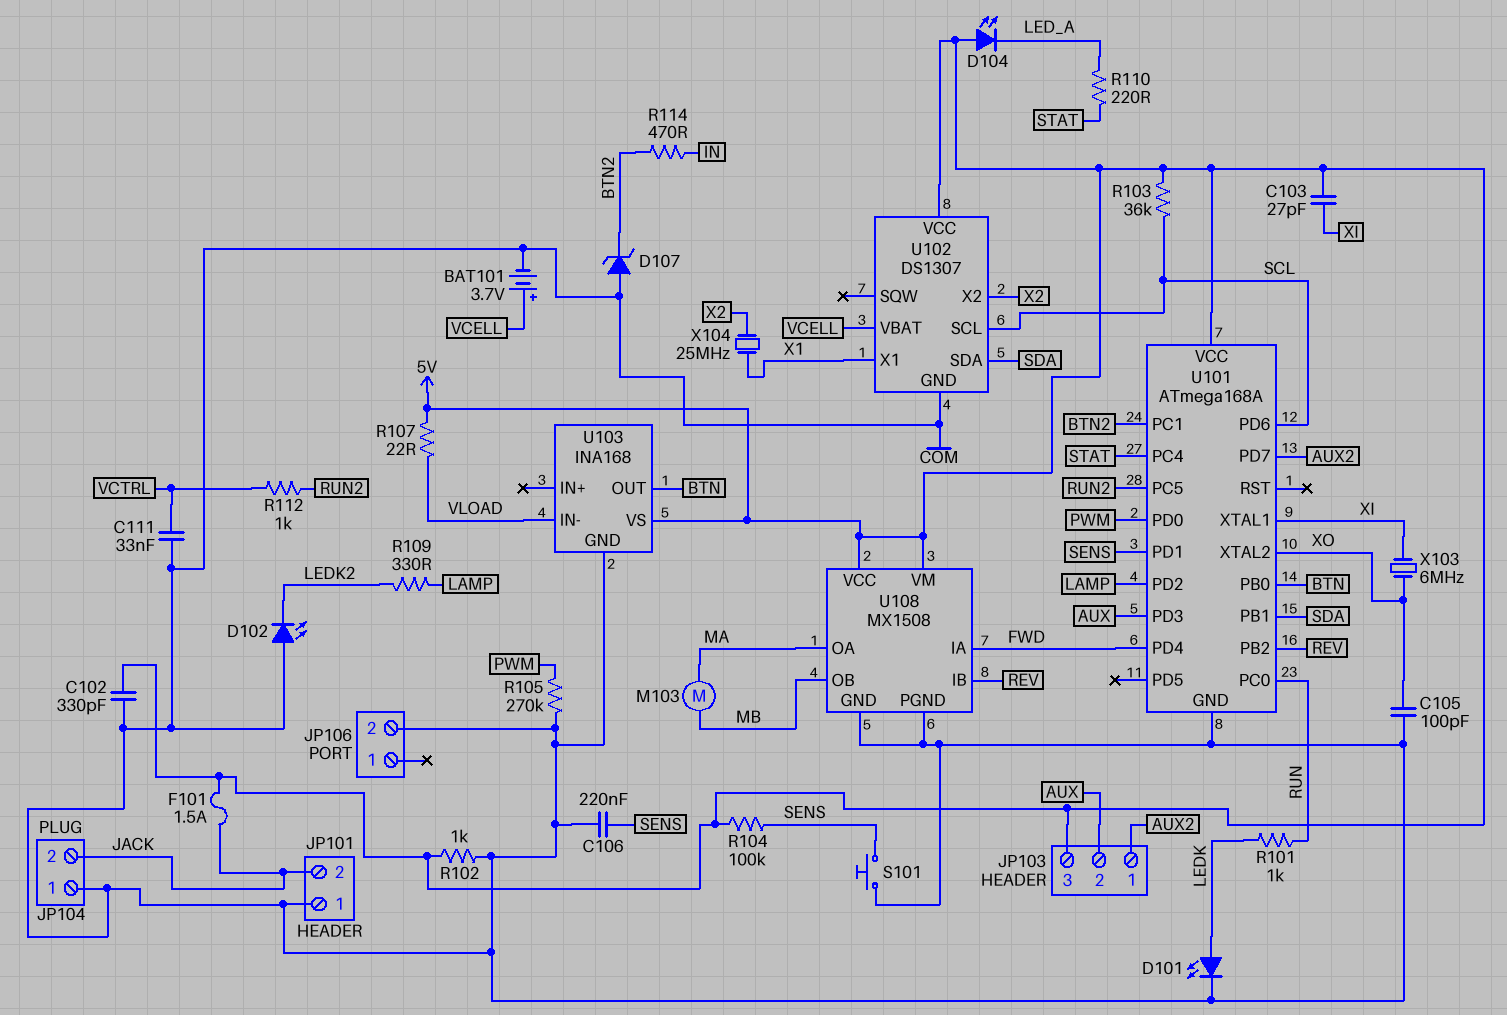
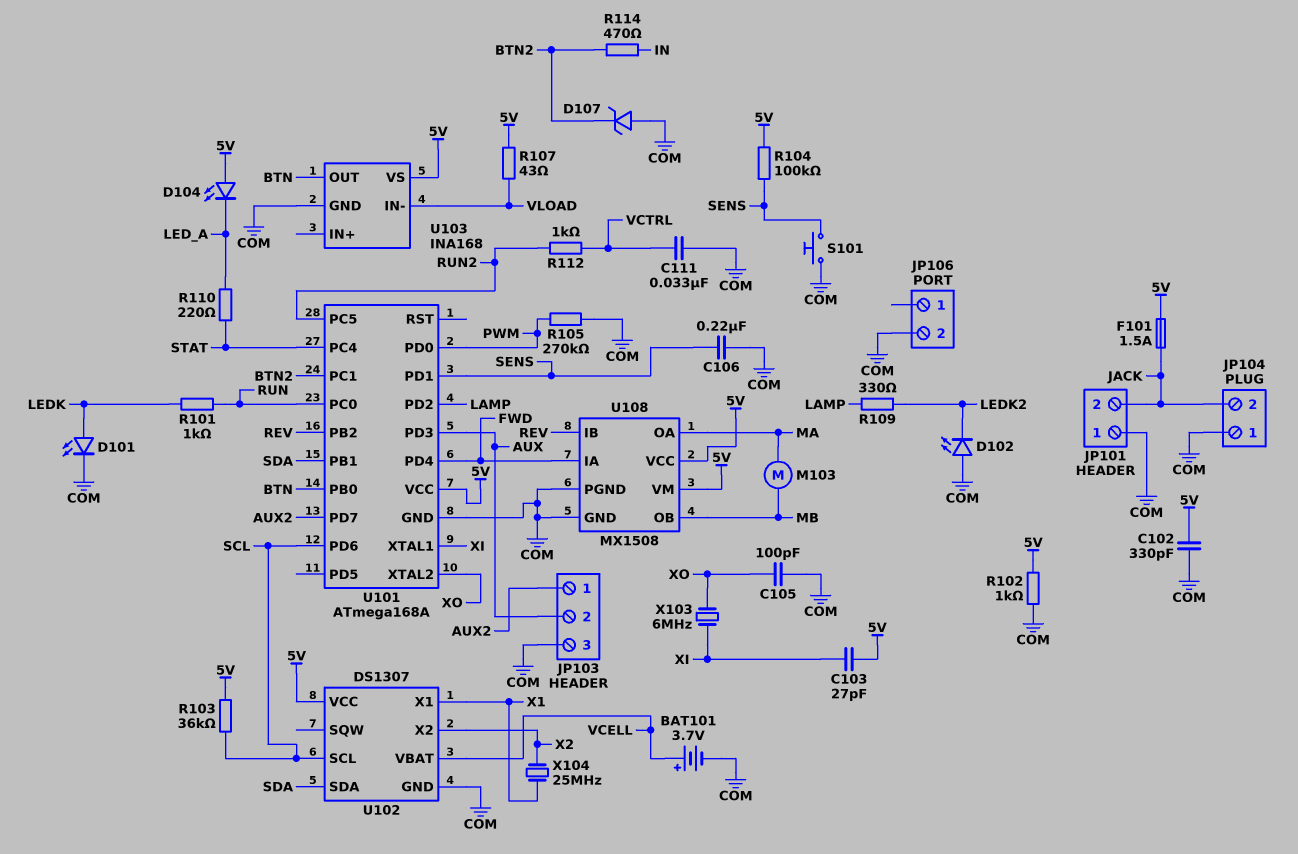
JP103 pin 3: 5V -> COM
R107: 22 (5V, VLOAD) -> 43 (5V, VLOAD)

